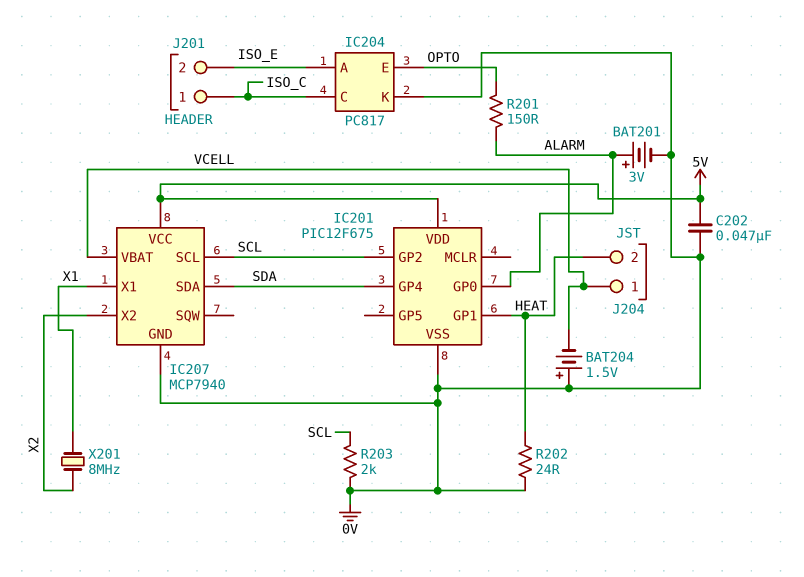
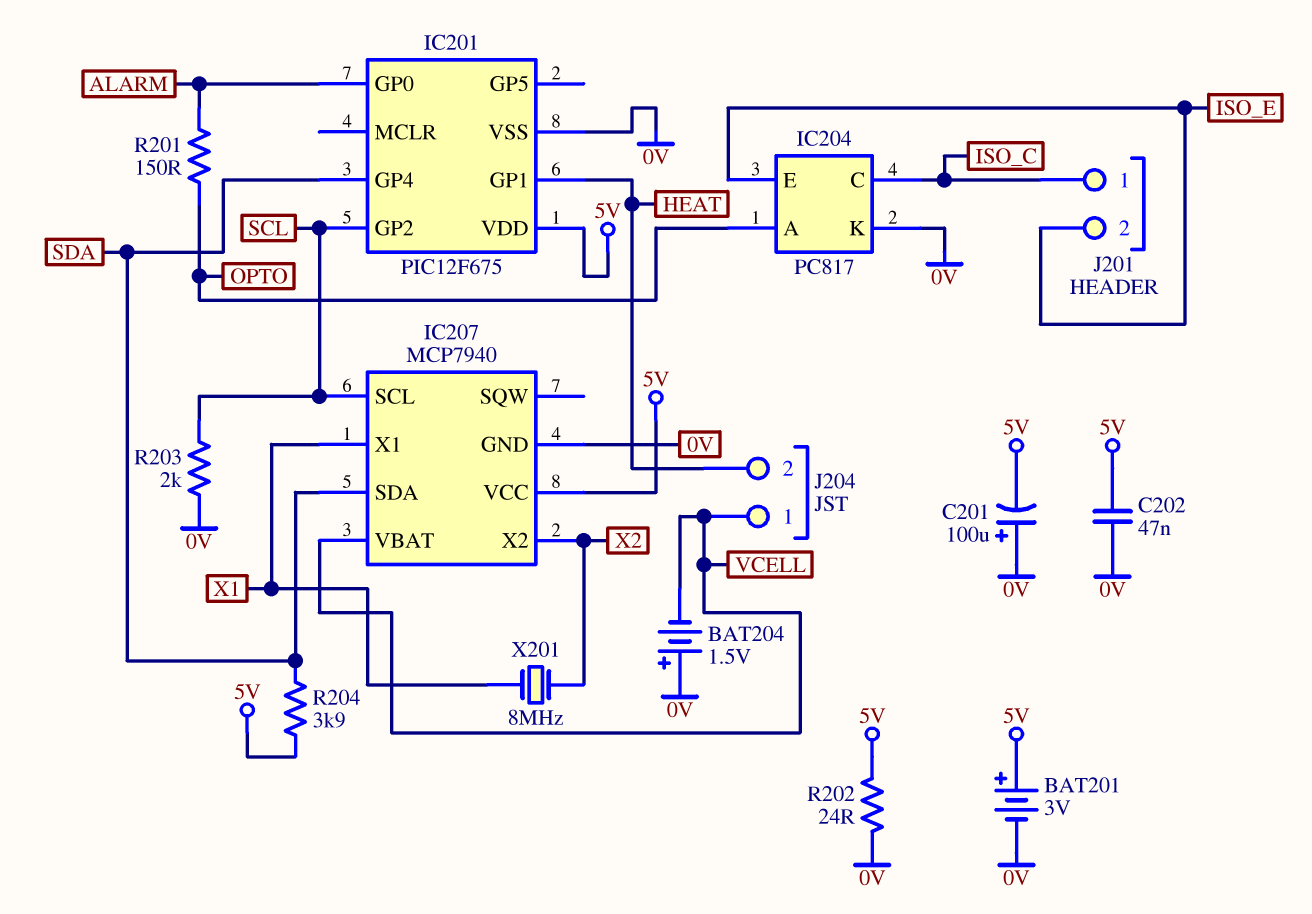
BAT201: 3V (plus ALARM, minus 0V) -> 3V (plus 5V, minus 0V)
C201: none -> 100uF (plus 0V, minus 5V)
IC204 pin A: ISO_E -> OPTO
IC204 pin E: OPTO -> ISO_E
R202: 24 (0V, HEAT) -> 24 (0V, 5V)
R204: none -> 3.9k (5V, SDA)

